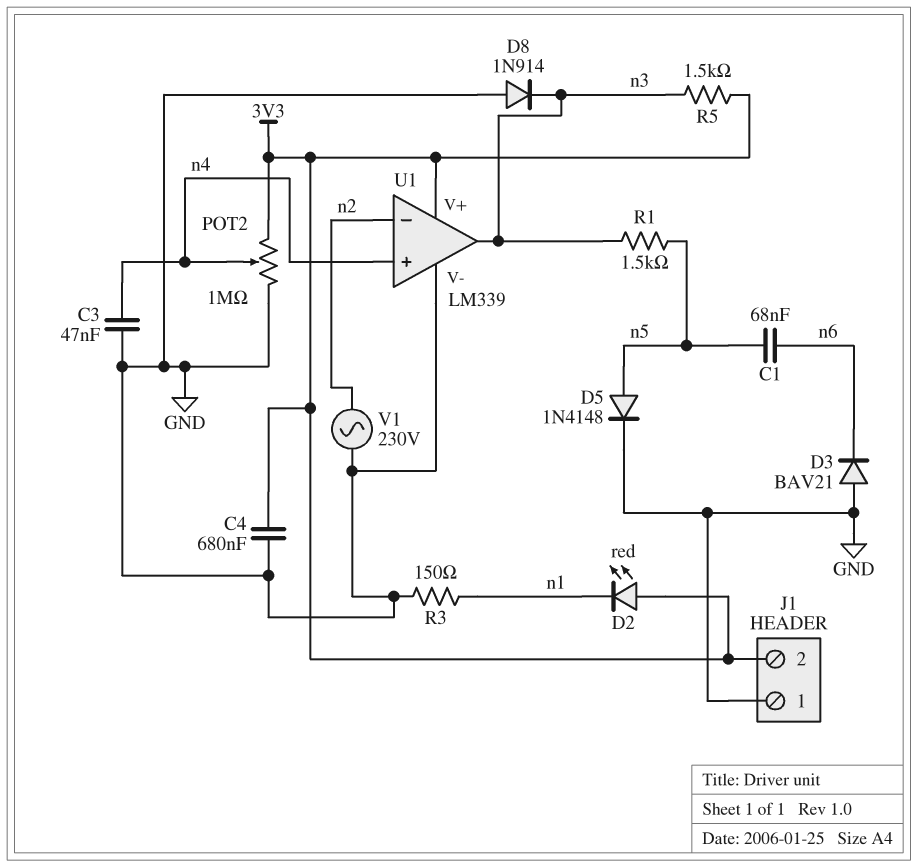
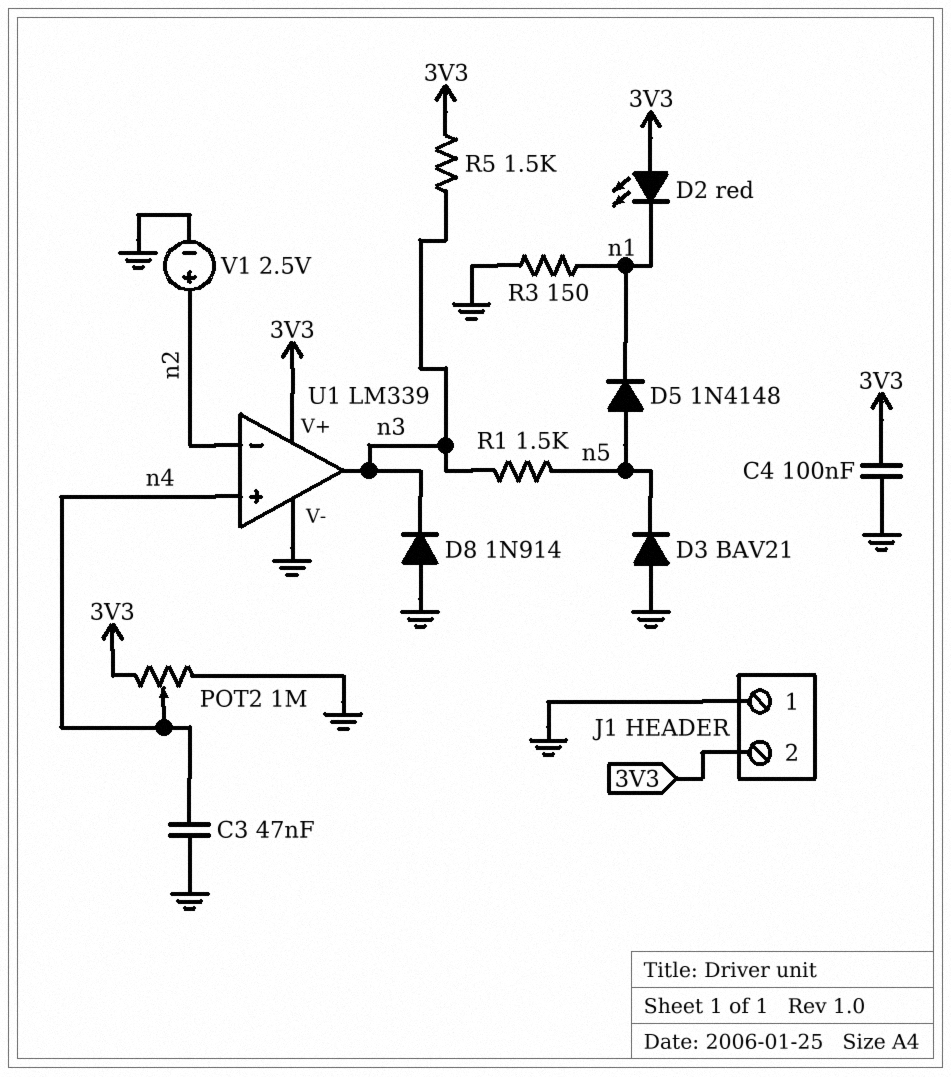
C1: 68nF (n5, n6) -> none
C4: 680nF (3V3, GND) -> 100nF (3V3, GND)
D3: diode BAV21 (A GND, K n6) -> diode BAV21 (A GND, K n5)
D5: diode 1N4148 (A n5, K GND) -> diode 1N4148 (A n5, K n1)
V1: AC 230V (GND, n2) -> 2.5V (plus n2, minus GND)

